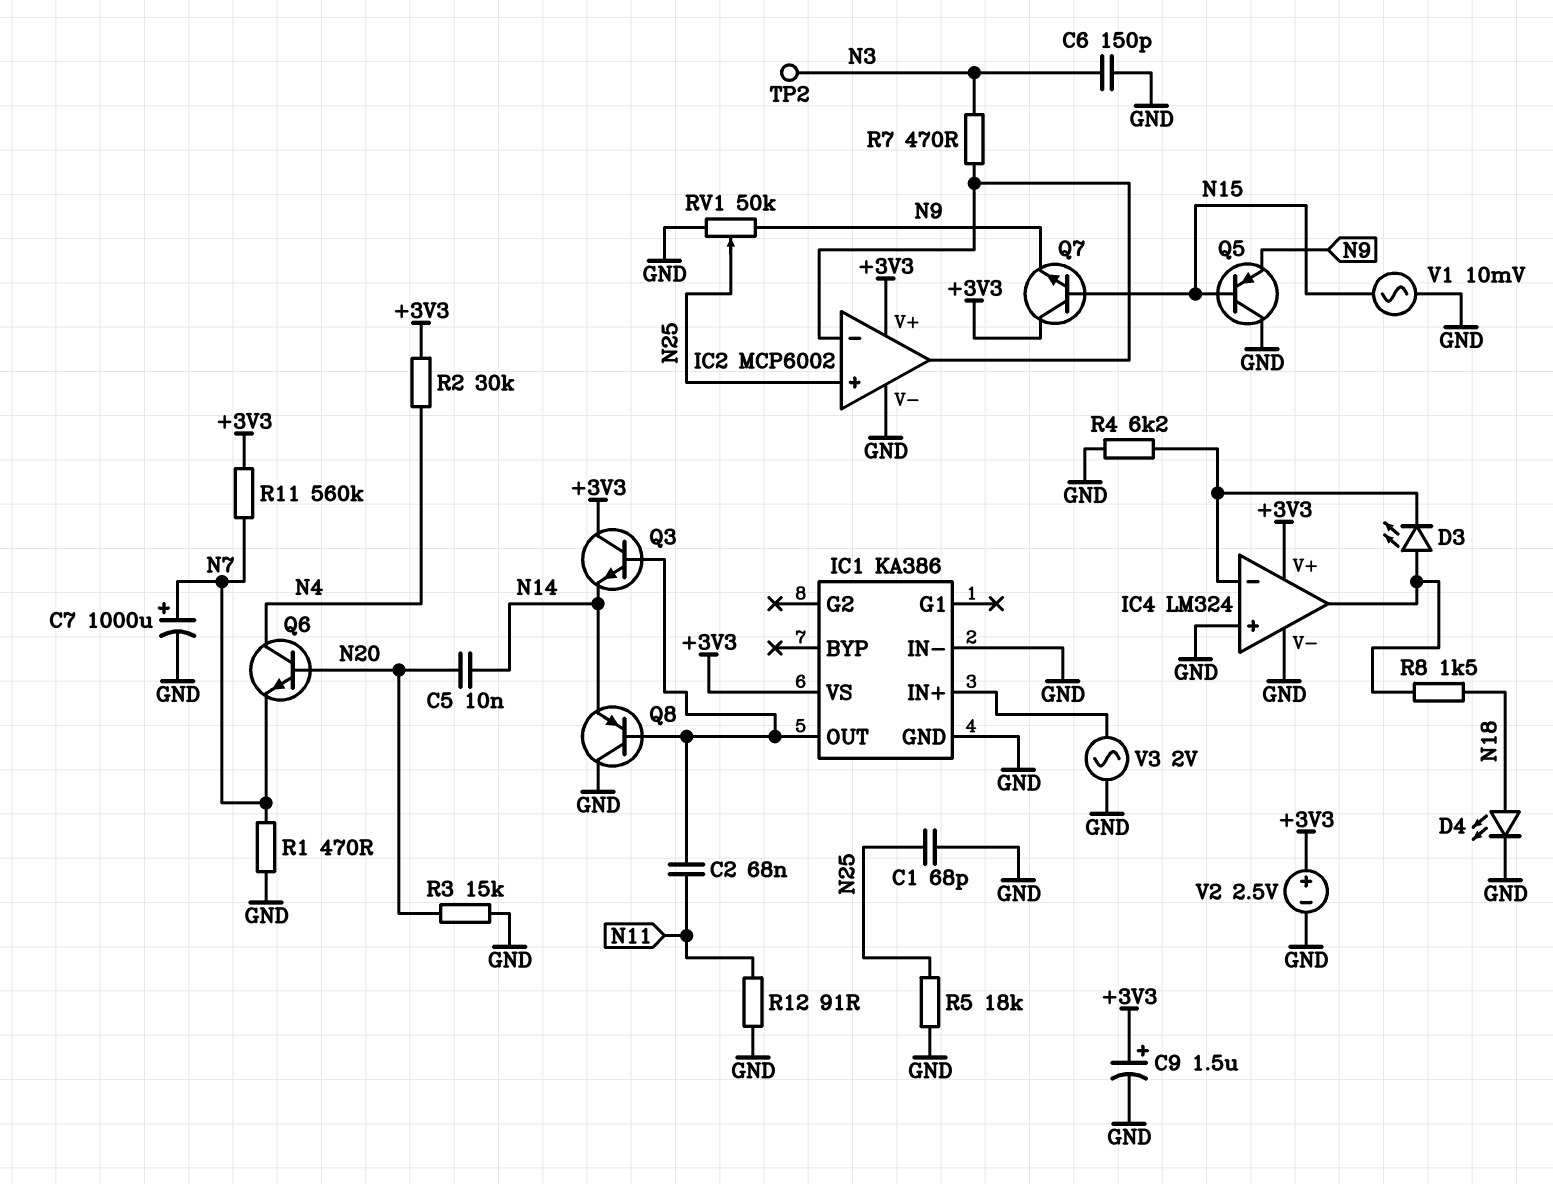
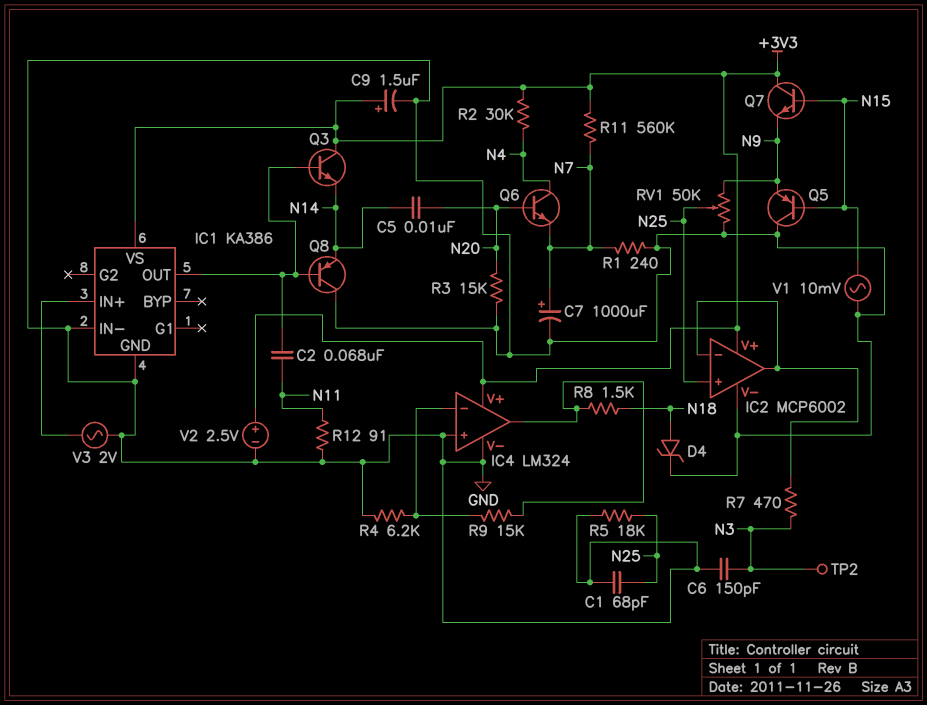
D3: LED (A IC4/out, K IC4/in-) -> none
D4: LED (A N18, K GND) -> zener (A N18, K GND)
R1: 470 (GND, N7) -> 240 (GND, N7)
R9: none -> 15k (IC4/in-, IC4/out)

